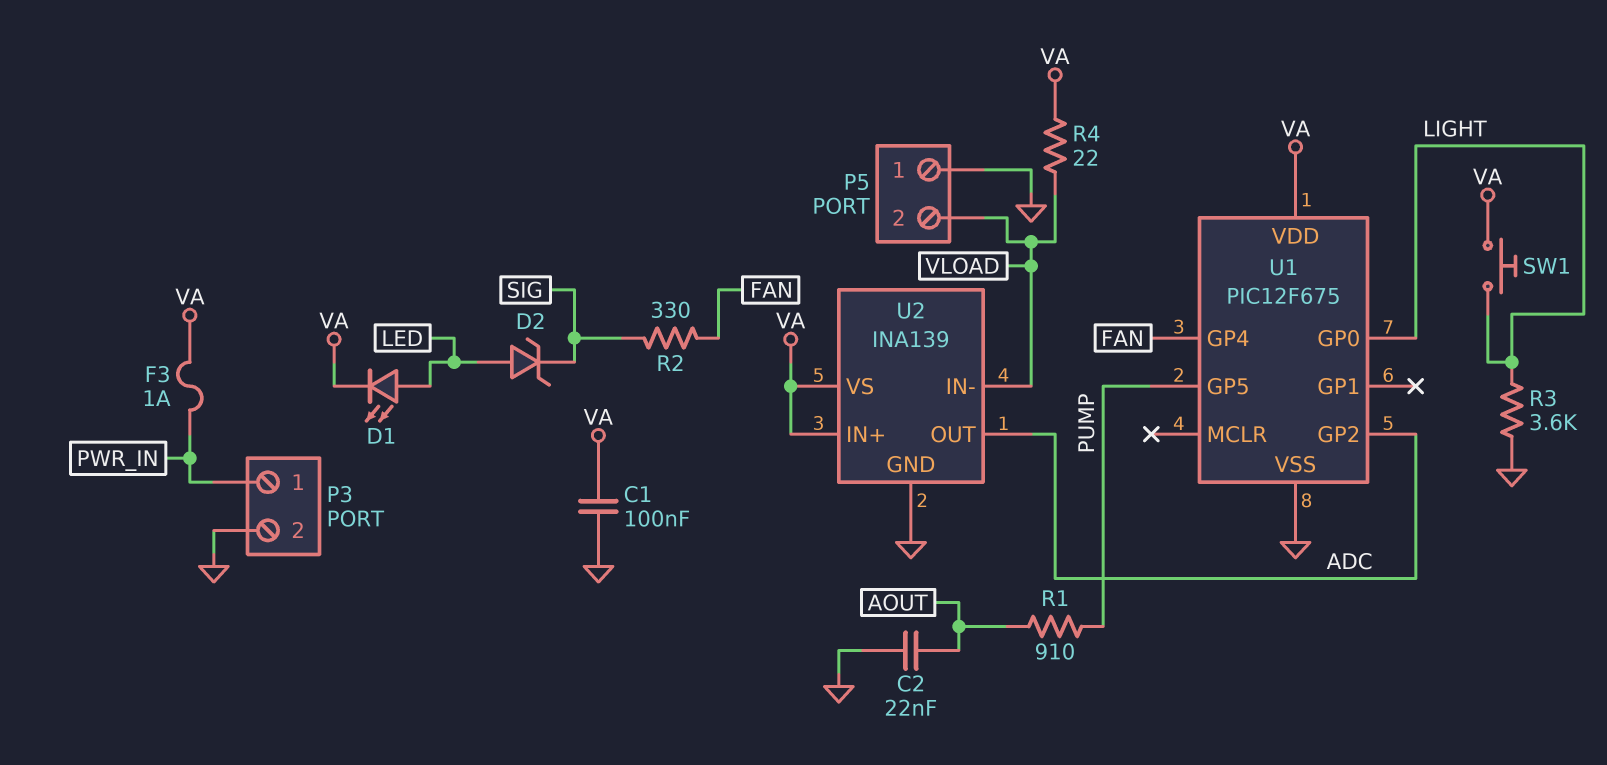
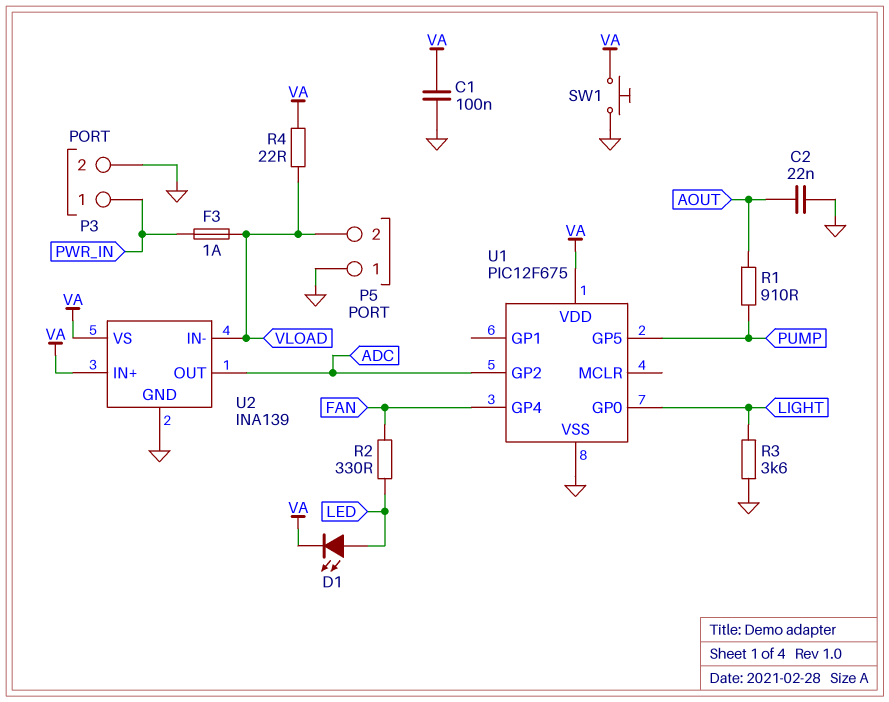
D2: zener (A LED, K SIG) -> none
F3: 1A (PWR_IN, VA) -> 1A (PWR_IN, VLOAD)
R2: 330 (FAN, SIG) -> 330 (FAN, LED)
SW1: button (LIGHT, VA) -> button (GND, VA)

